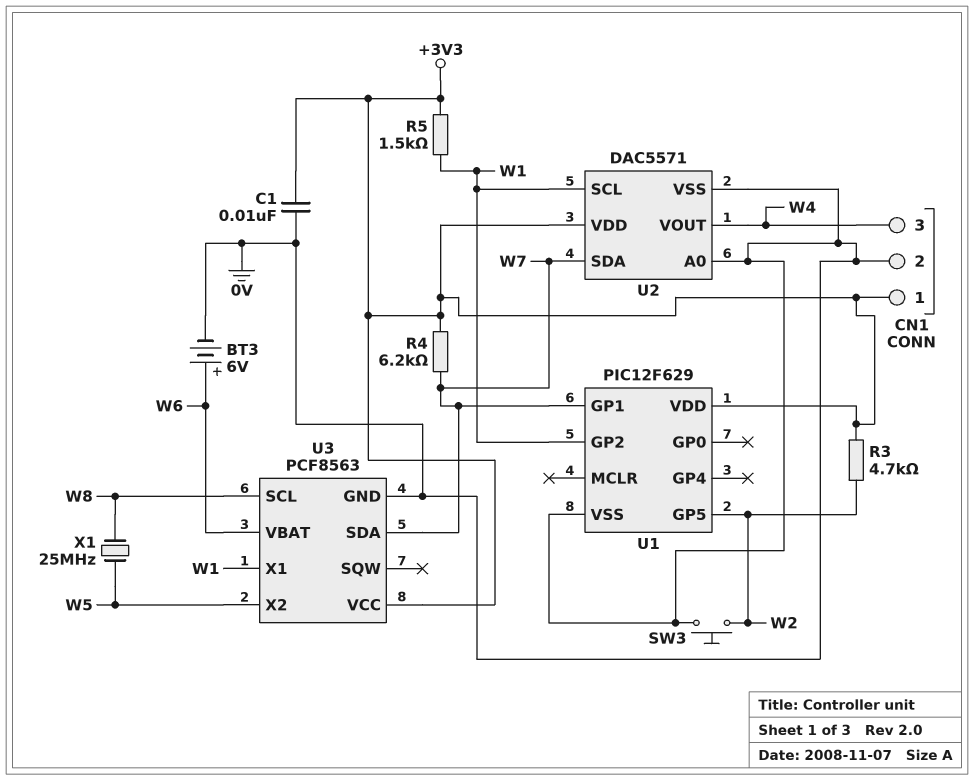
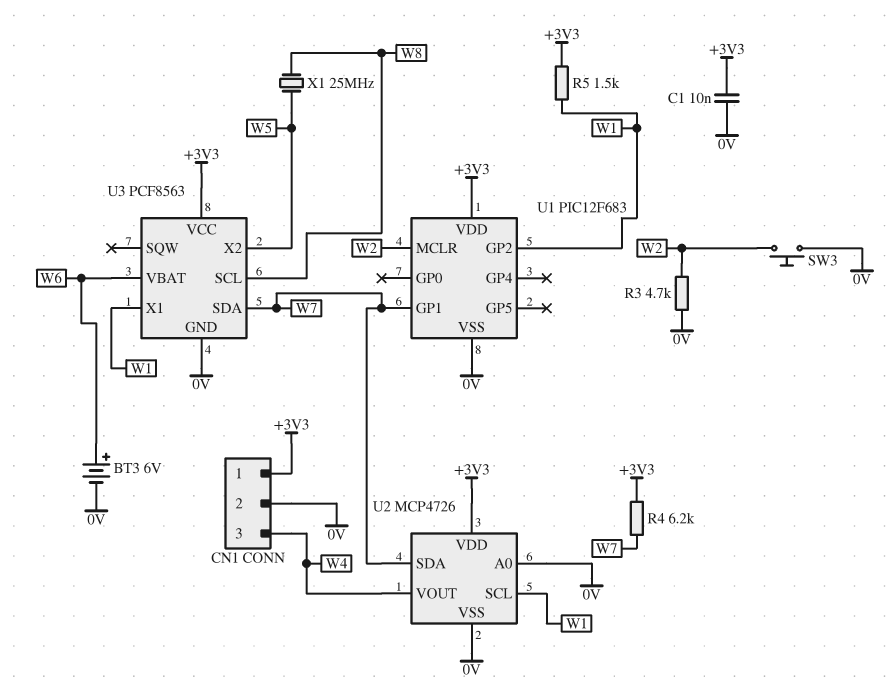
R3: 4.7k (+3V3, W2) -> 4.7k (0V, W2)
U1: PIC12F629 -> PIC12F683
U1 pin GP5: W2 -> none
U1 pin MCLR: none -> W2
U2: DAC5571 -> MCP4726

